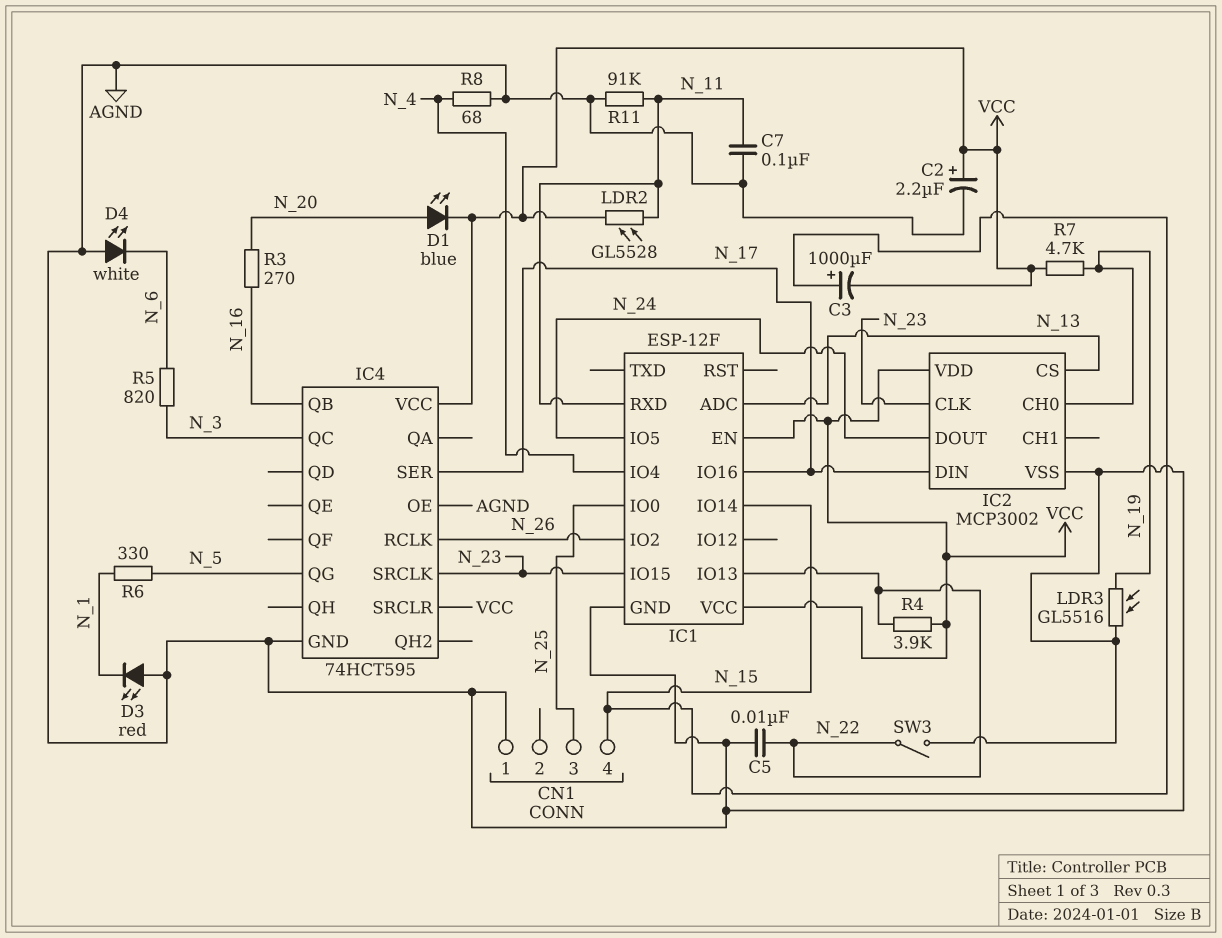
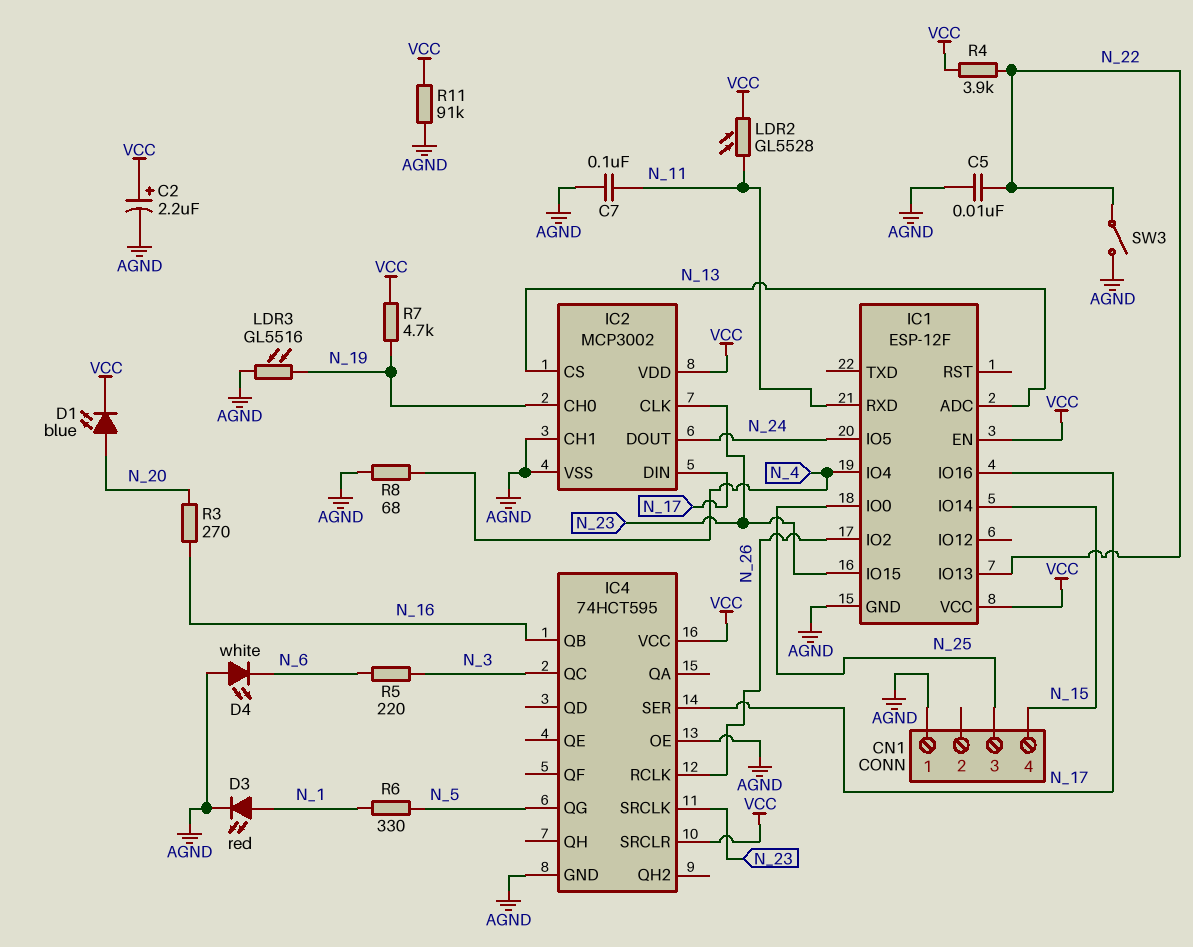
C3: 1000uF (plus N_15, minus VCC) -> none
D3: LED red (A AGND, K N_1) -> LED red (A N_1, K AGND)
IC2 pin CH1: none -> AGND
R5: 820 (N_3, N_6) -> 220 (N_3, N_6)
R11: 91k (AGND, N_11) -> 91k (AGND, VCC)

